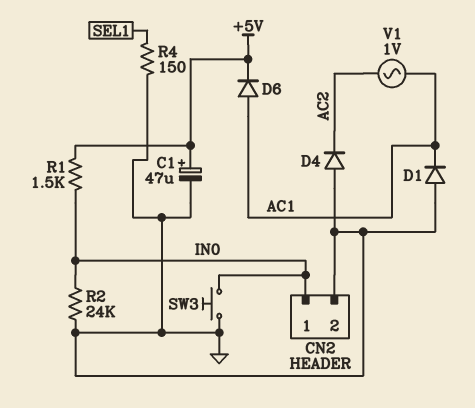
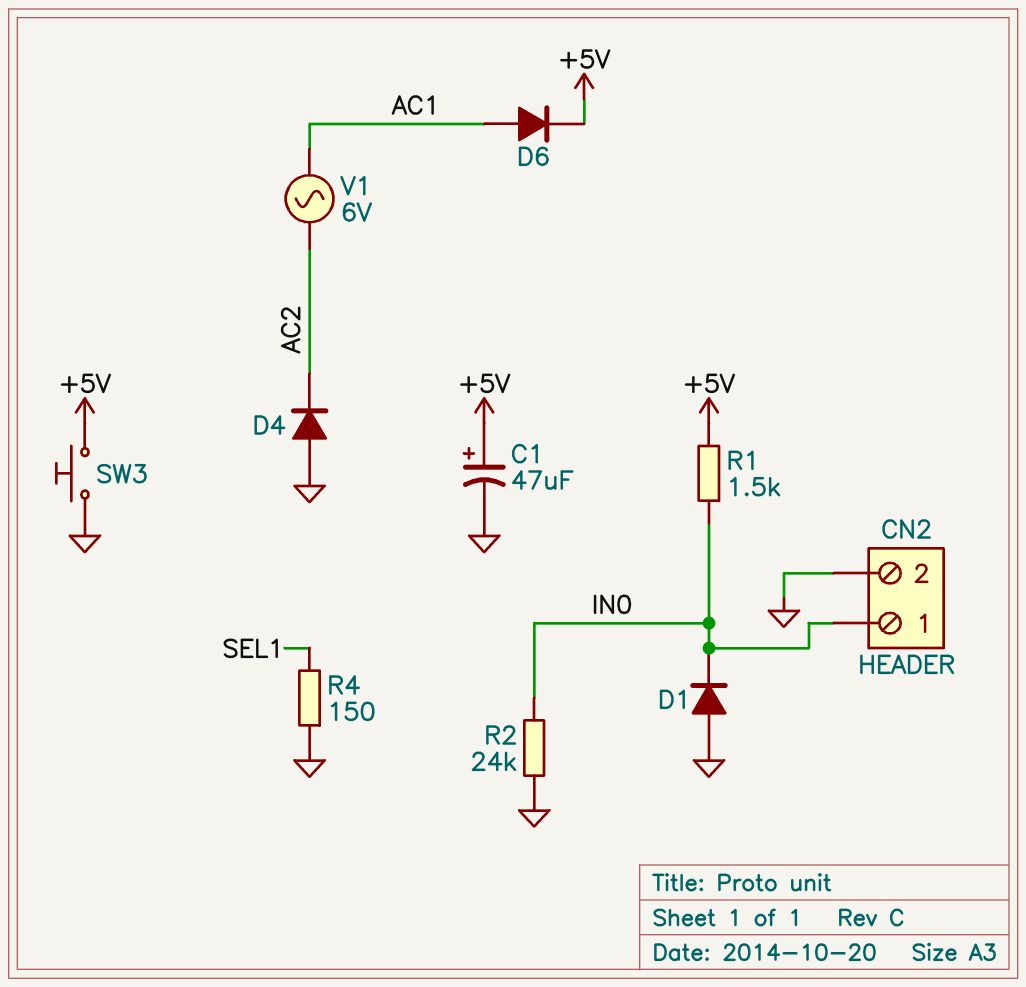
D1: diode (A GND, K AC1) -> diode (A GND, K IN0)
SW3: button (GND, IN0) -> button (+5V, GND)
V1: AC 1V (AC1, AC2) -> AC 6V (AC1, AC2)

